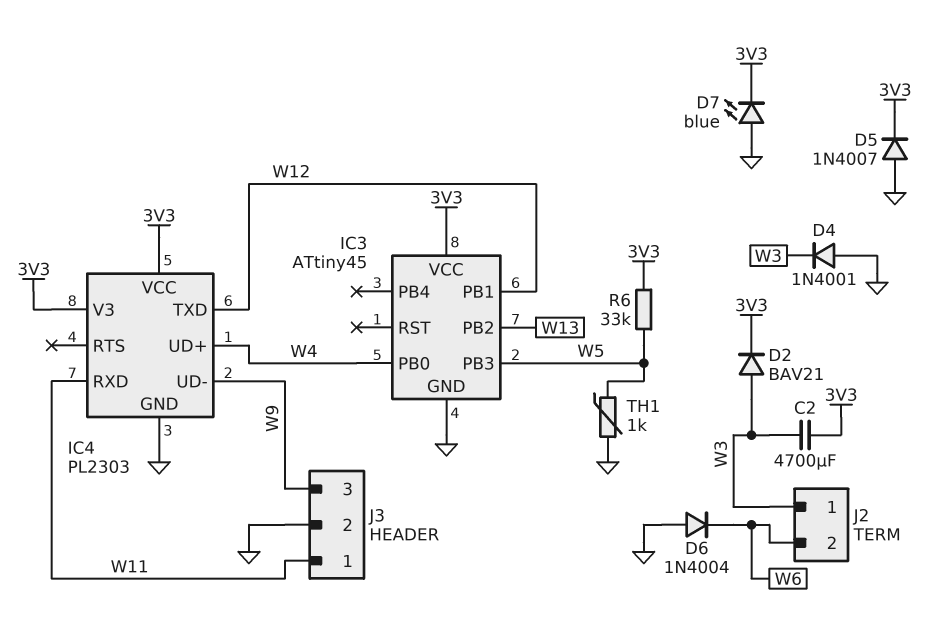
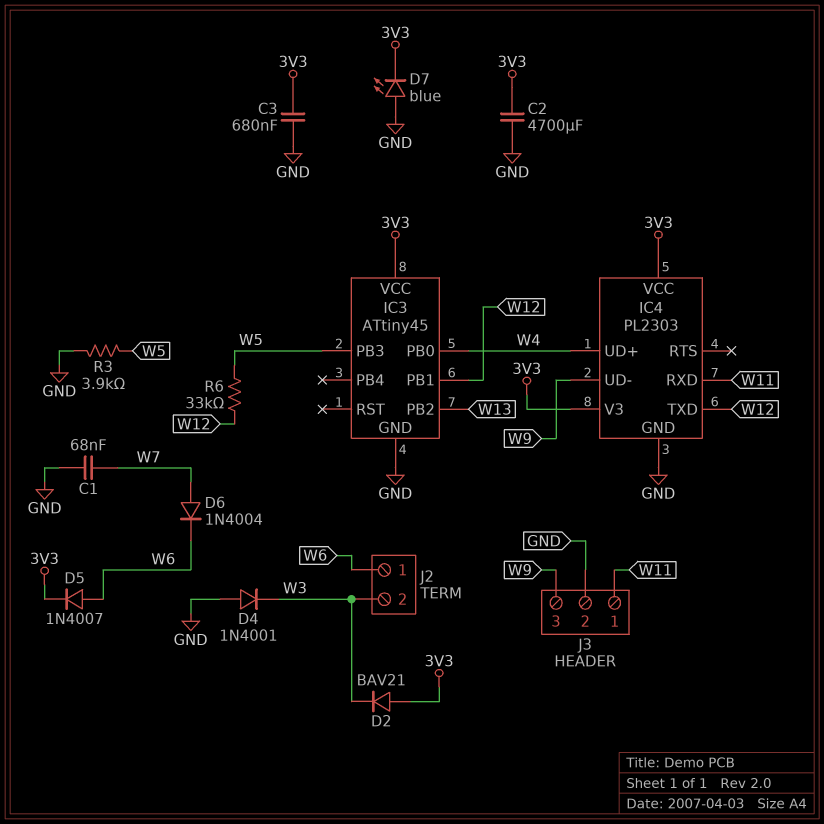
C1: none -> 68nF (GND, W7)
C2: 4700uF (3V3, W3) -> 4700uF (3V3, GND)
C3: none -> 680nF (3V3, GND)
D2: diode BAV21 (A W3, K 3V3) -> diode BAV21 (A 3V3, K W3)
D5: diode 1N4007 (A GND, K 3V3) -> diode 1N4007 (A W6, K 3V3)
D6: diode 1N4004 (A GND, K W6) -> diode 1N4004 (A W7, K W6)
J2 pin 1: W3 -> W6
J2 pin 2: W6 -> W3
R3: none -> 3.9k (GND, W5)
R6: 33k (3V3, W5) -> 33k (W5, W12)
TH1: 1k (GND, W5) -> none

